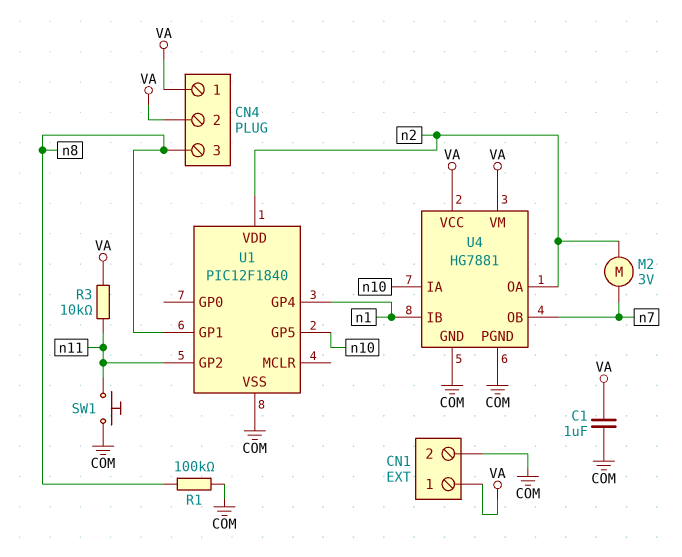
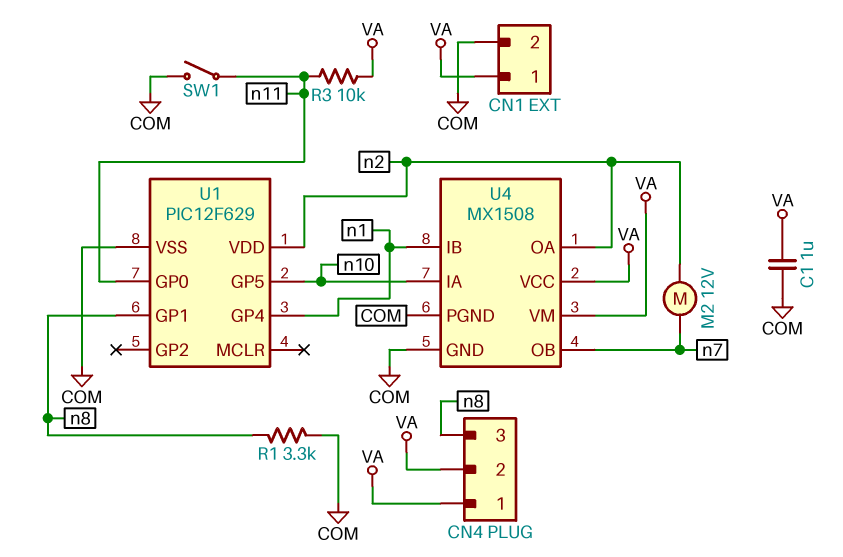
M2: motor 3V (n2, n7) -> motor 12V (n2, n7)
R1: 100k (COM, n8) -> 3.3k (COM, n8)
SW1: button (COM, n11) -> switch (COM, n11)
U1: PIC12F1840 -> PIC12F629
U1 pin GP0: none -> n11
U1 pin GP2: n11 -> none
U4: HG7881 -> MX1508

